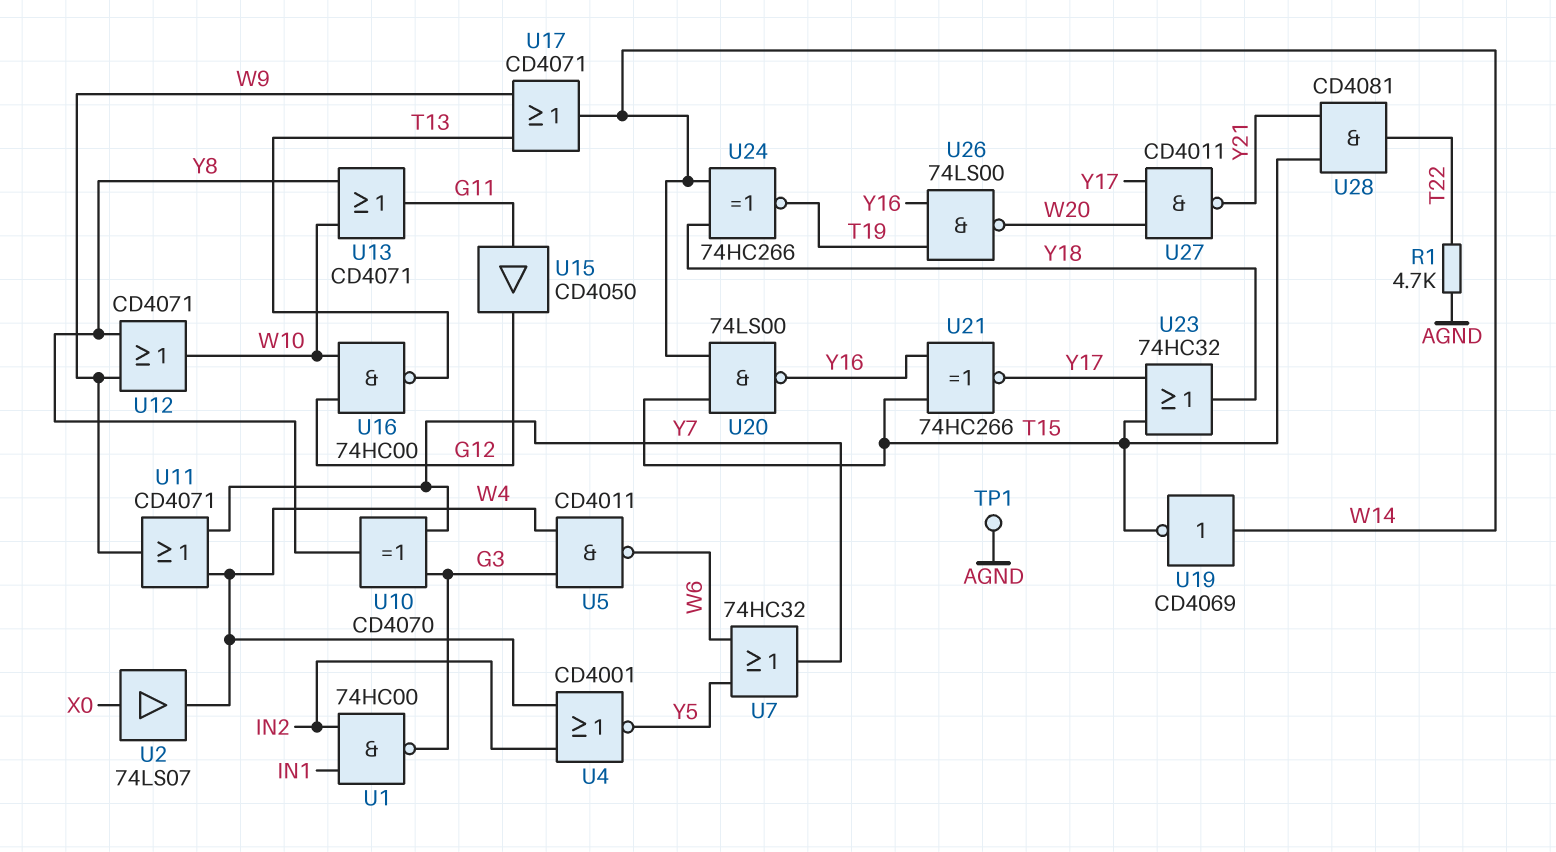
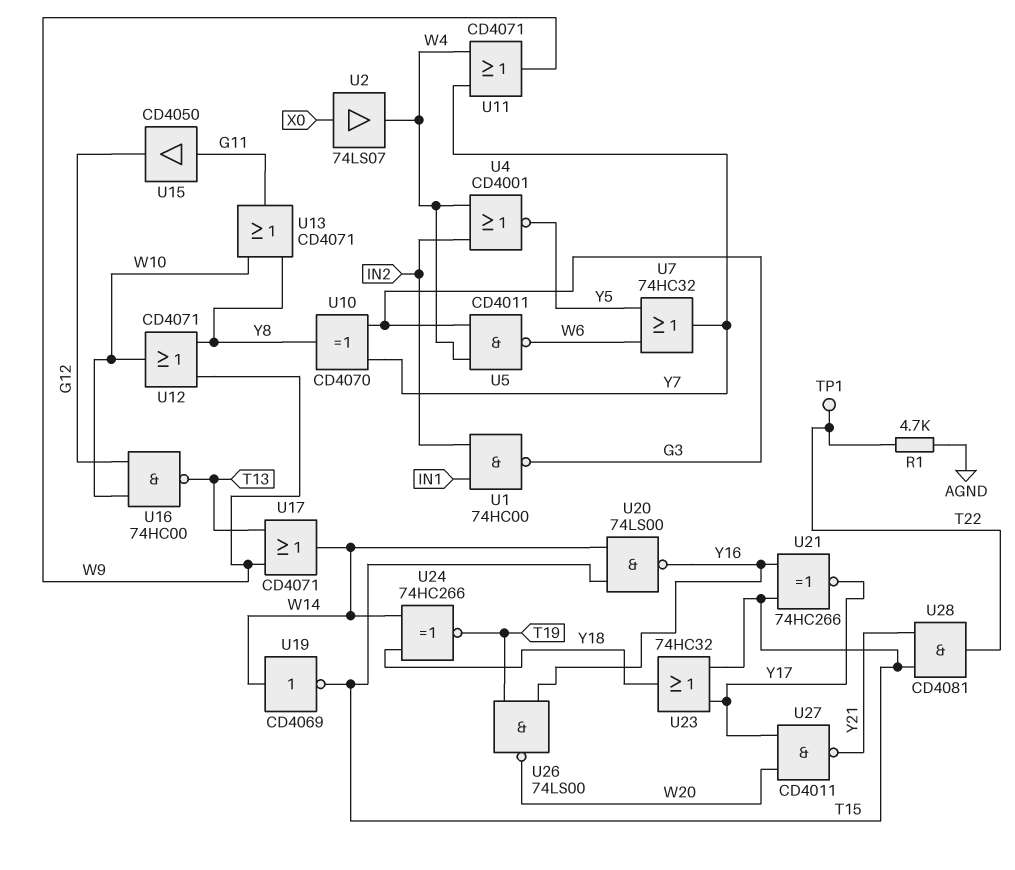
TP1: test point (AGND) -> test point (T22)

